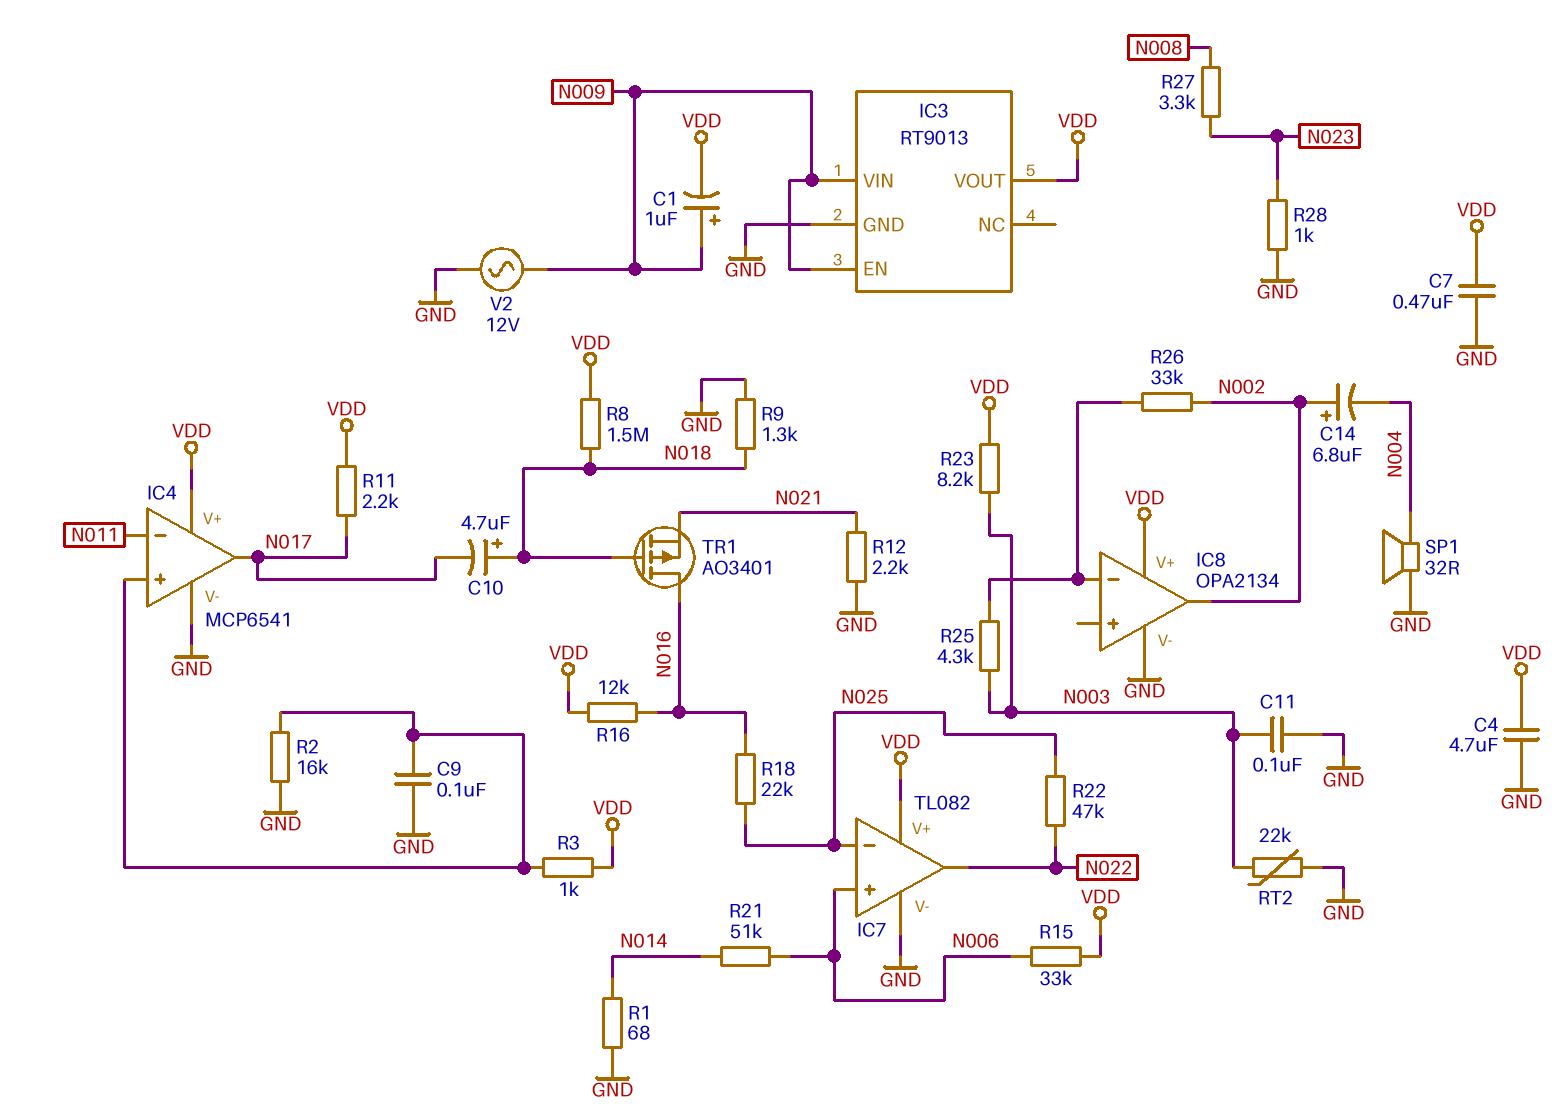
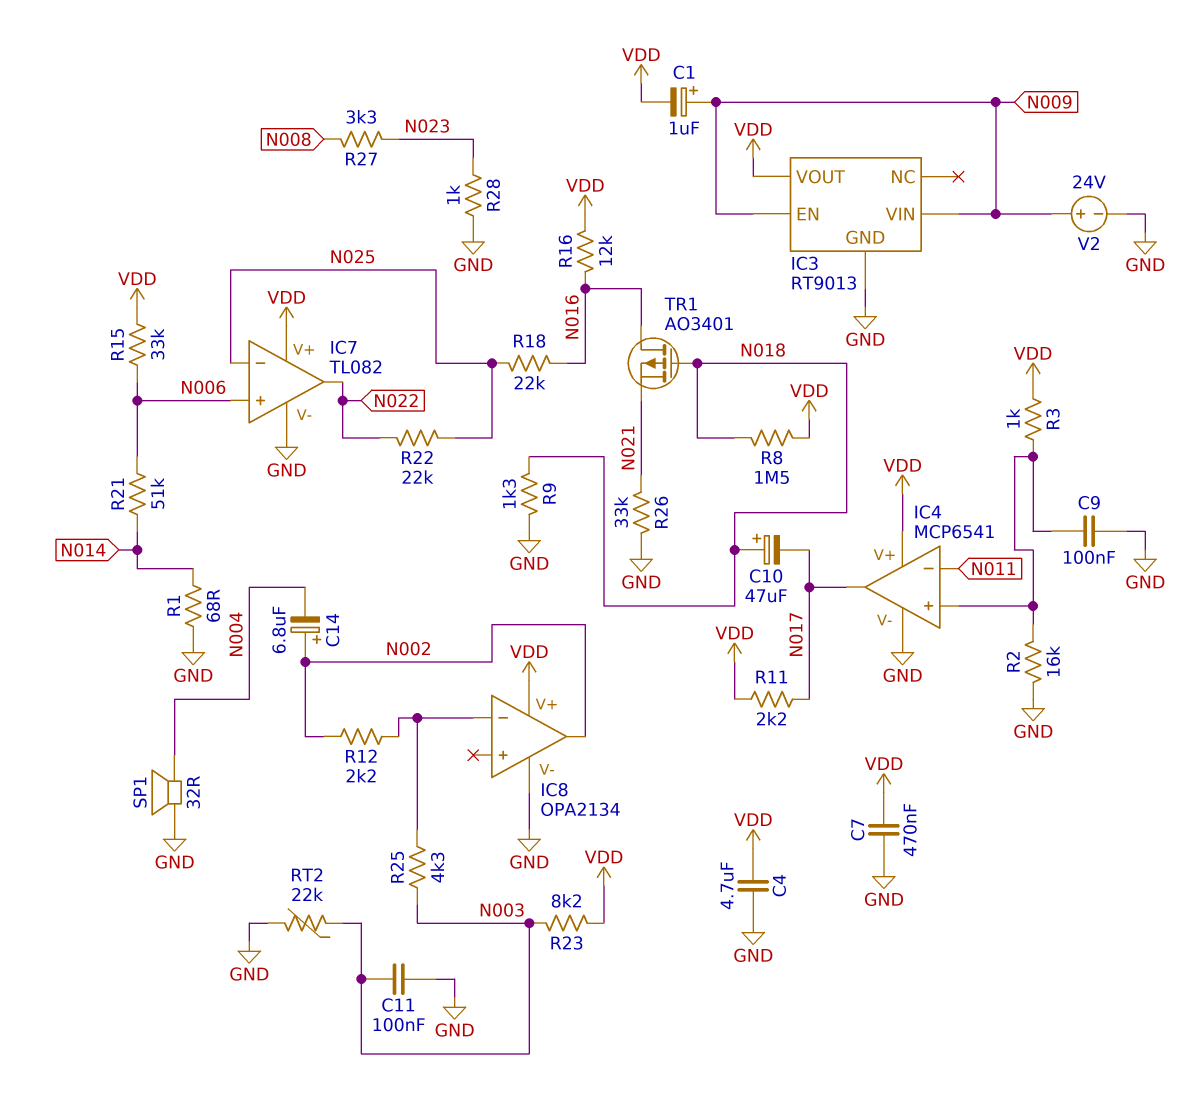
C10: 4.7uF (plus N018, minus N017) -> 47uF (plus N018, minus N017)
R12: 2.2k (GND, N021) -> 2.2k (IC8/in-, N002)
R22: 47k (N022, N025) -> 22k (N022, N025)
R26: 33k (IC8/in-, N002) -> 33k (GND, N021)
V2: AC 12V (GND, N009) -> 24V (plus N009, minus GND)

